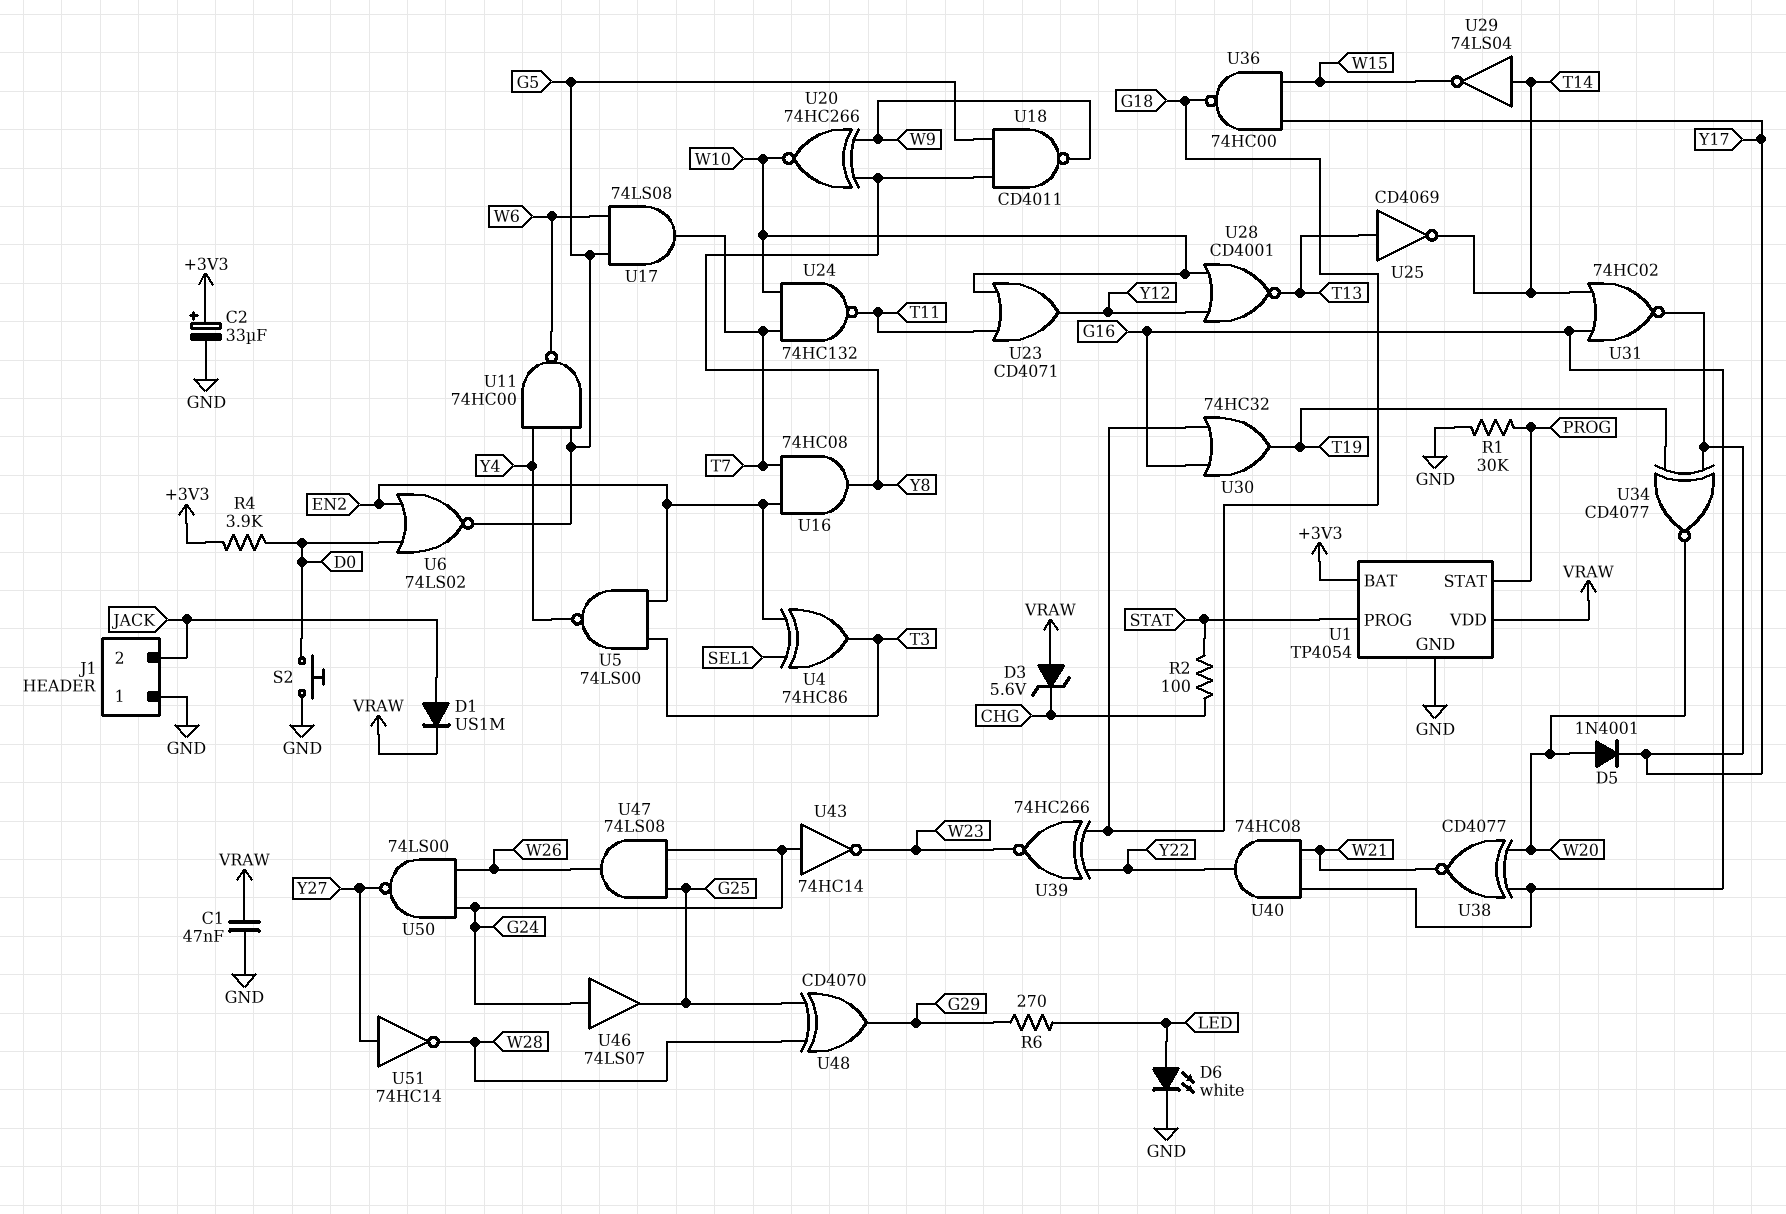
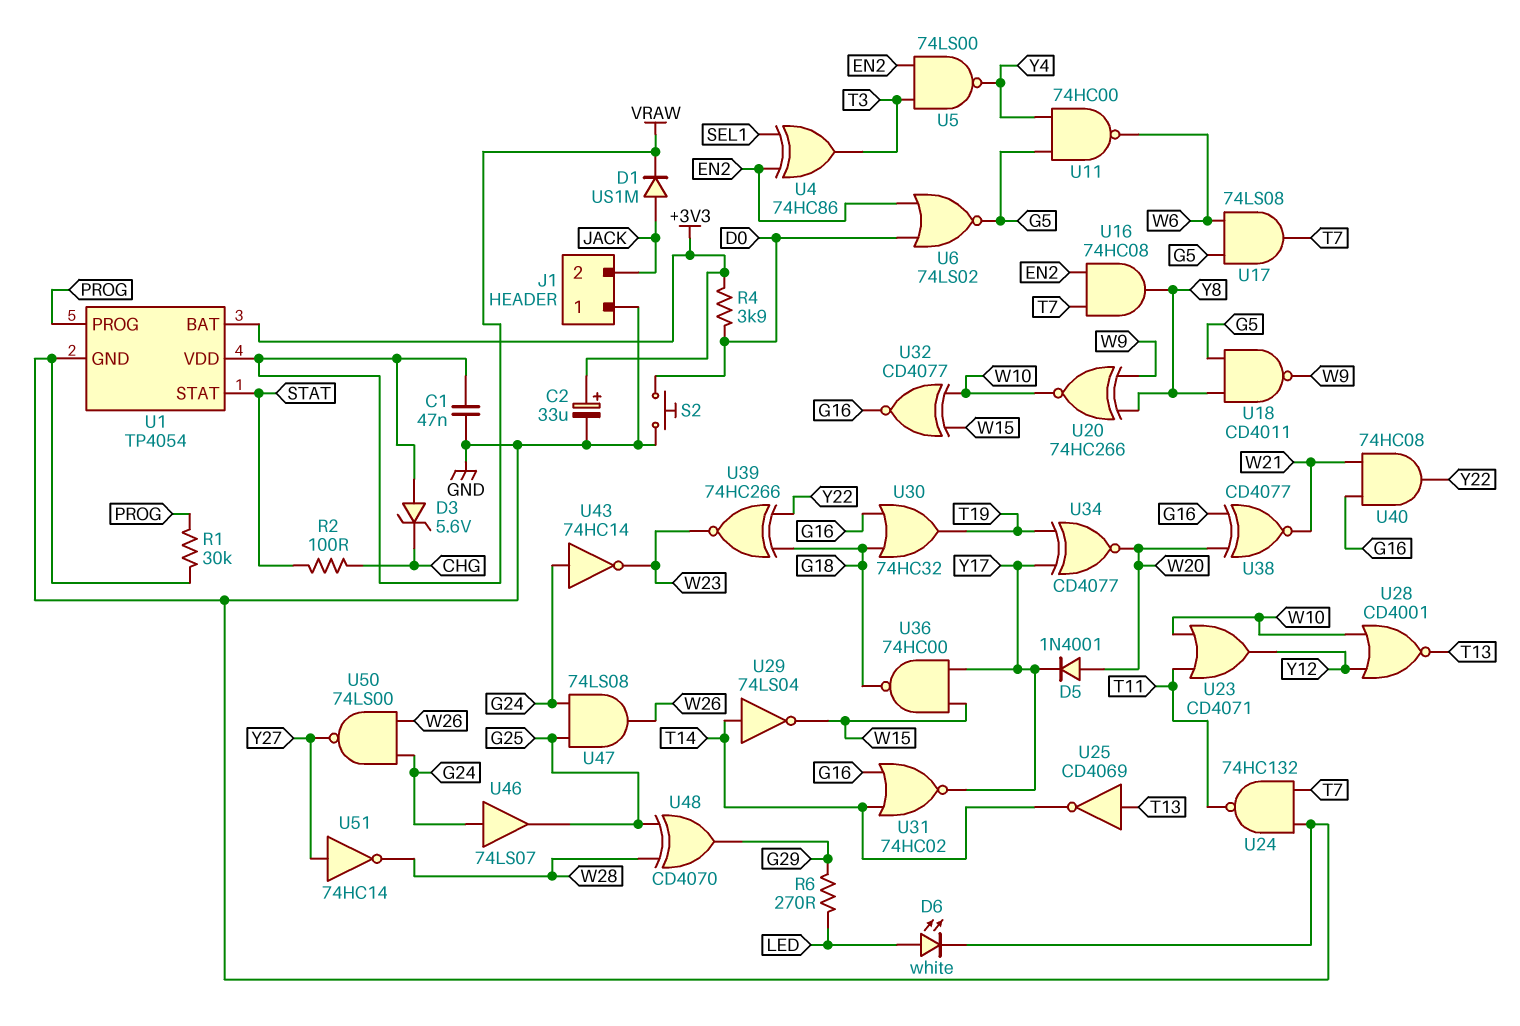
U1 pin PROG: STAT -> PROG
U1 pin STAT: PROG -> STAT
U24: NAND 74HC132 (in T7, in W10, out T11) -> NAND 74HC132 (in GND, in T7, out T11)
U32: none -> XNOR CD4077 (in W10, in W15, out G16)

